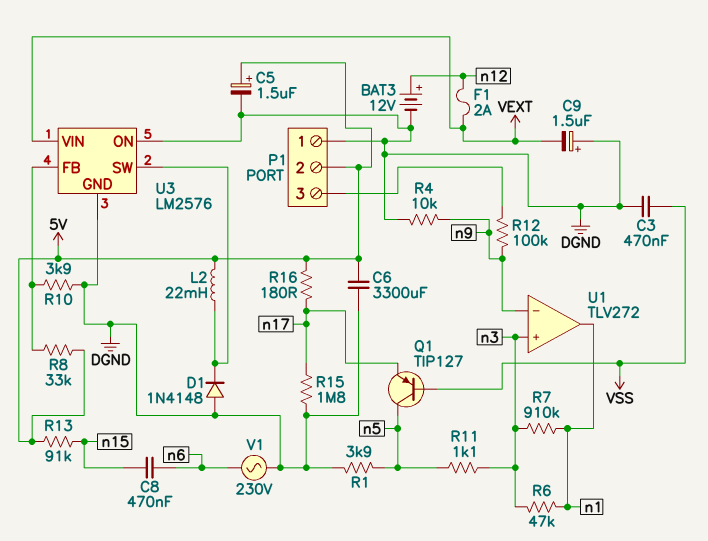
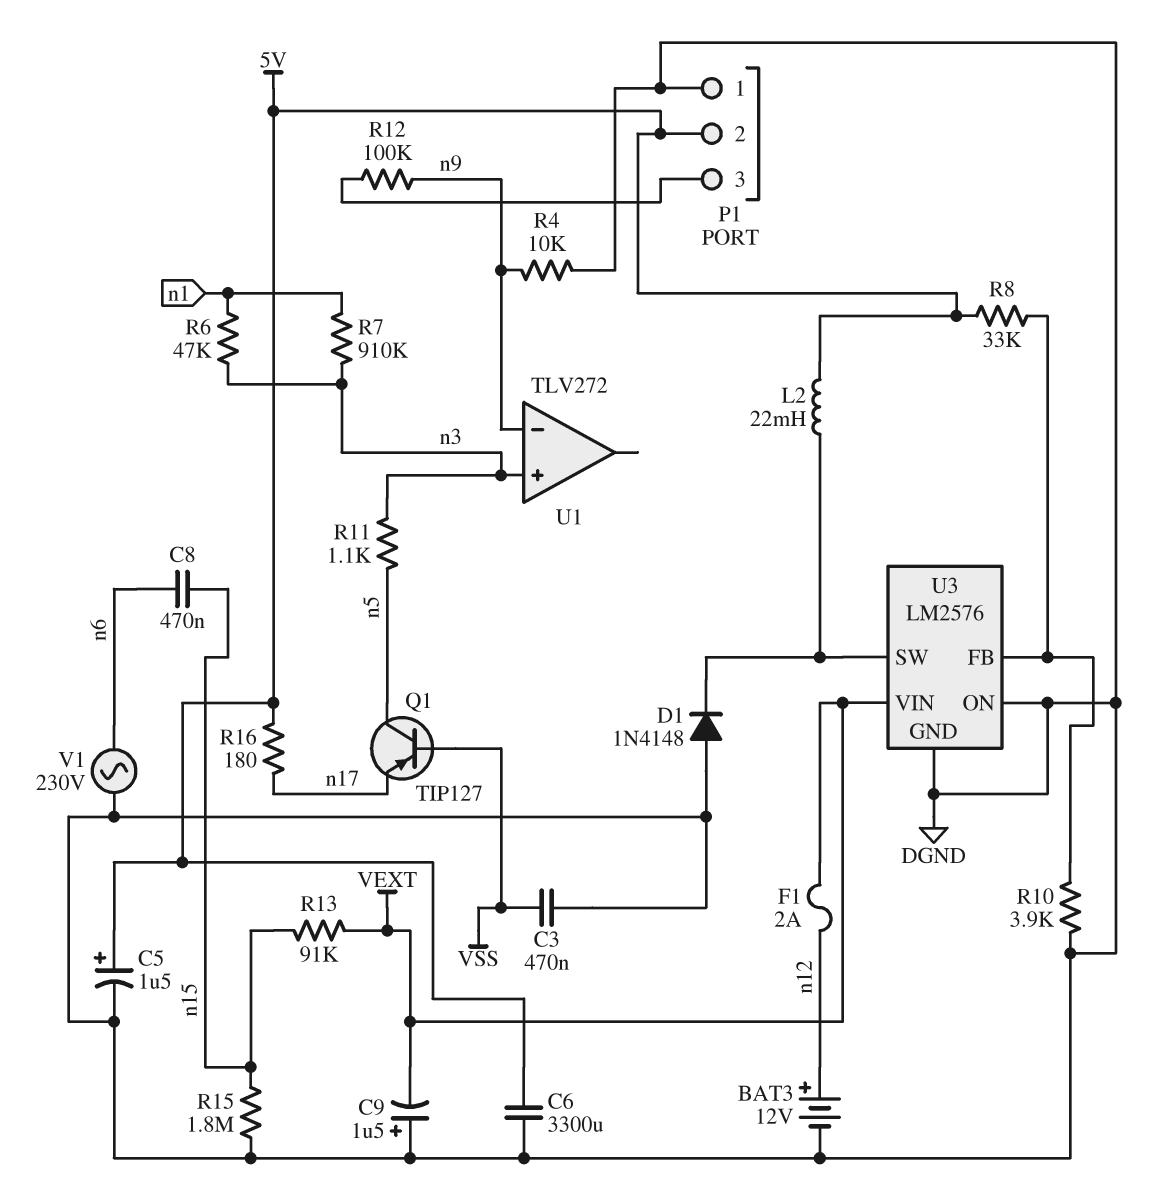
R1: 3.9k (DGND, n5) -> none
R13: 91k (5V, n15) -> 91k (VEXT, n15)
R15: 1.8M (DGND, n17) -> 1.8M (DGND, n15)
U1 pin out: n1 -> none

